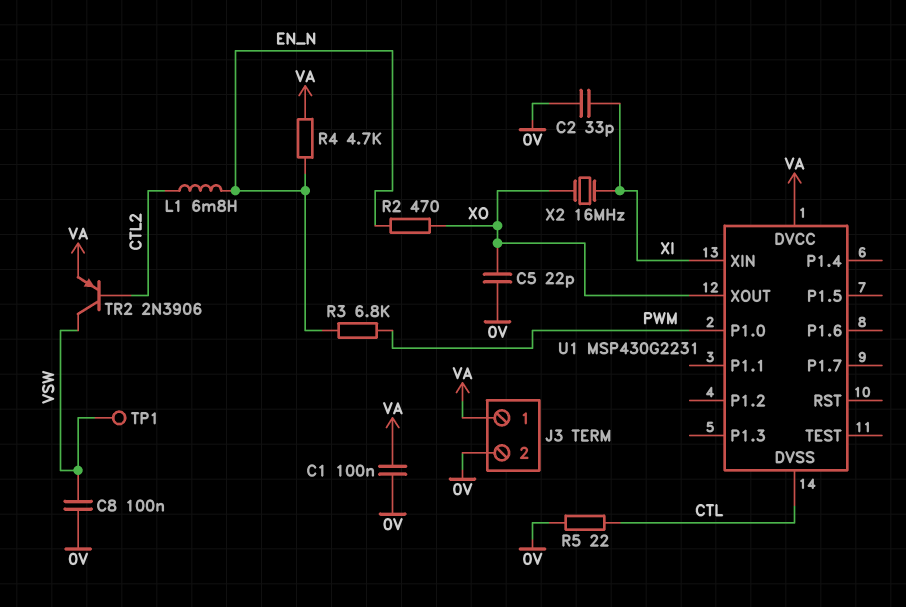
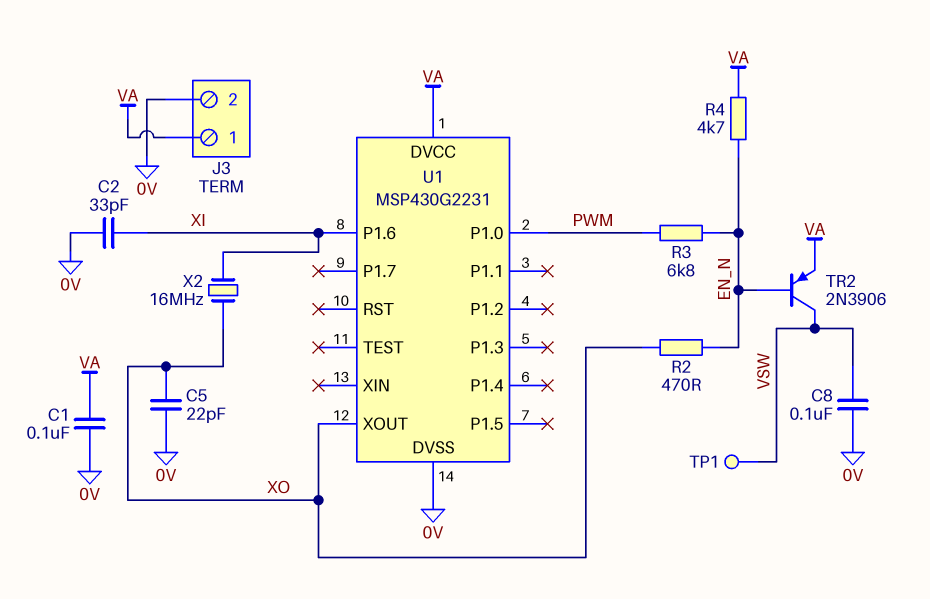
L1: 6.8mH (CTL2, EN_N) -> none
R5: 22 (0V, CTL) -> none
TR2: PNP 2N3906 (B CTL2, C VSW, E VA) -> PNP 2N3906 (B EN_N, C VSW, E VA)
U1 pin DVSS: CTL -> 0V
U1 pin P1.6: none -> XI
U1 pin XIN: XI -> none

